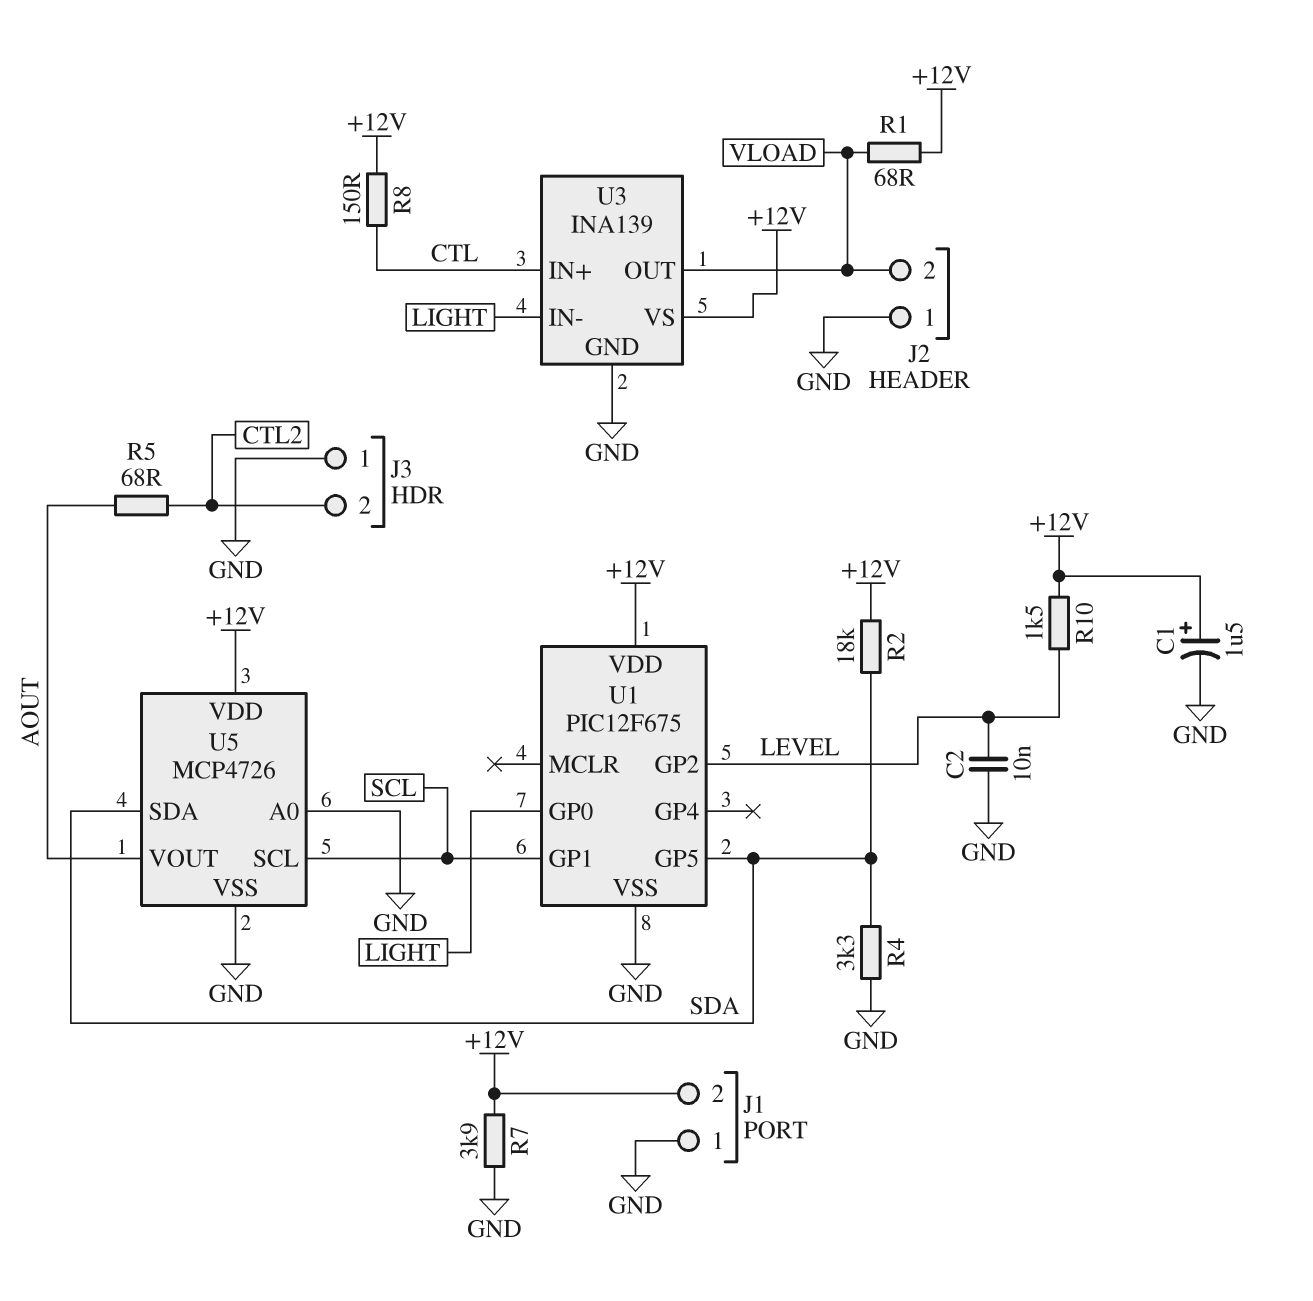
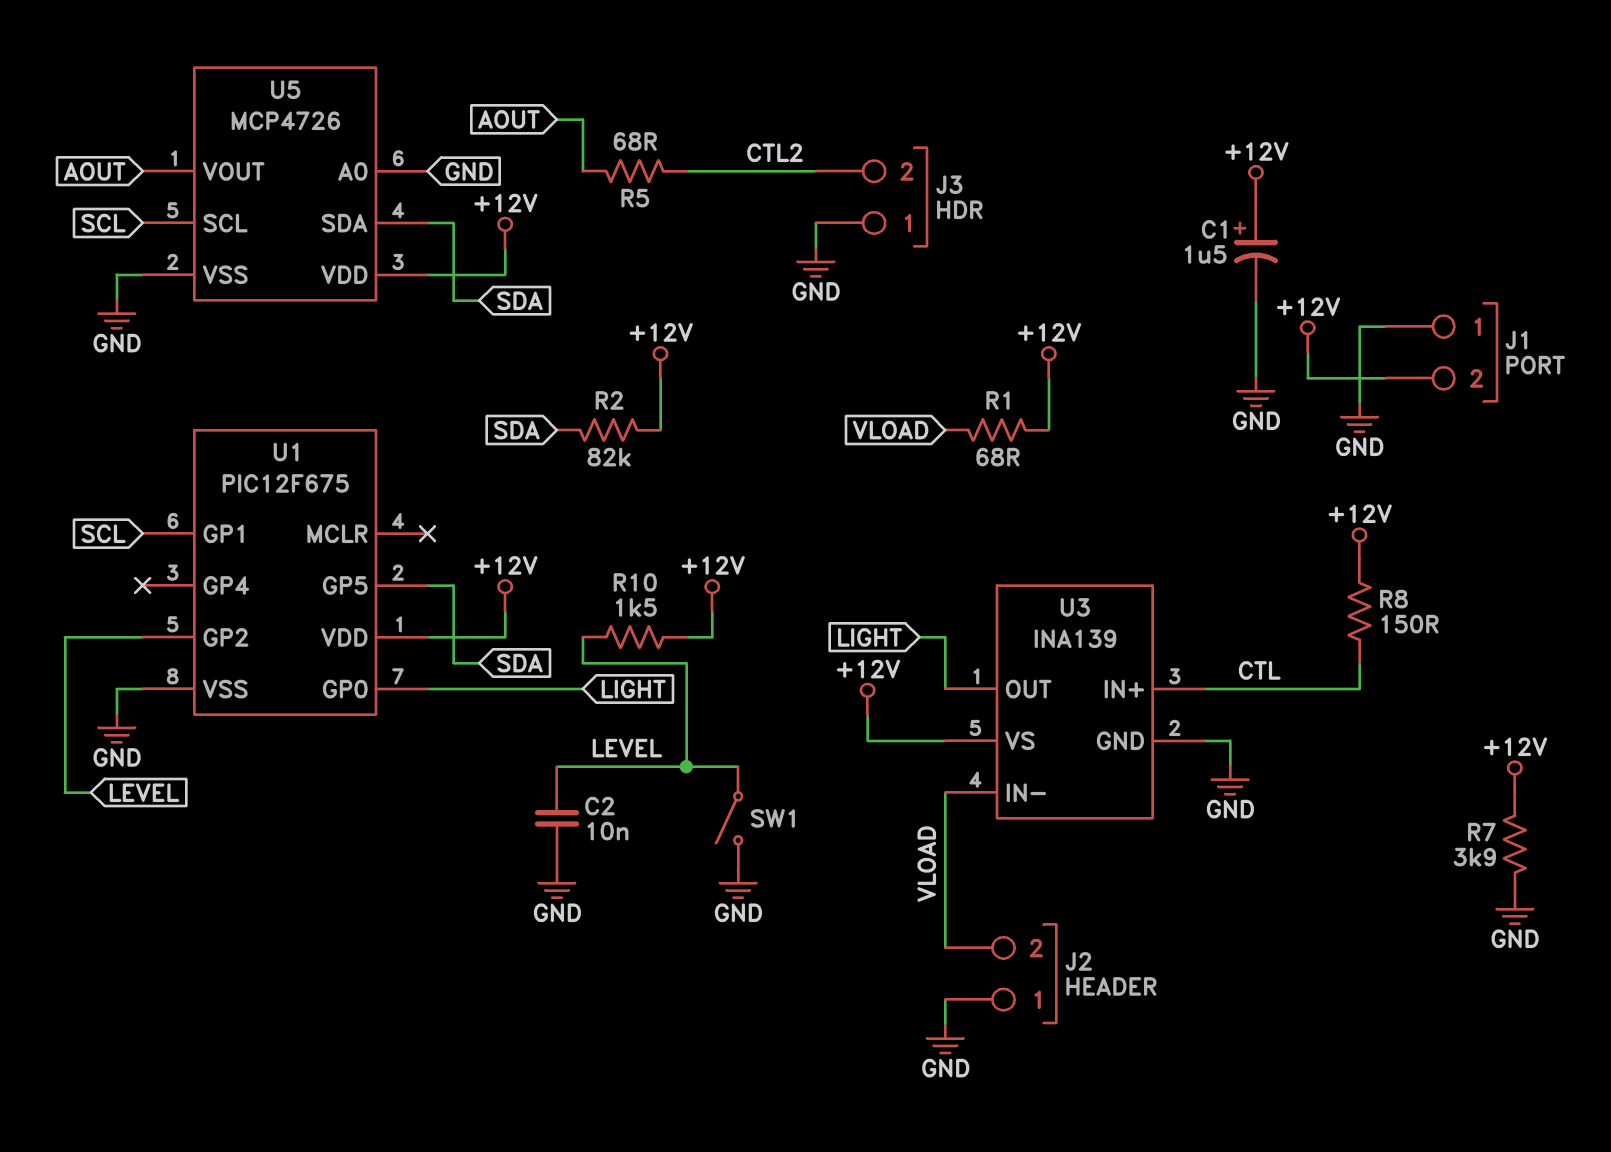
R2: 18k (+12V, SDA) -> 82k (+12V, SDA)
R4: 3.3k (GND, SDA) -> none
SW1: none -> switch (GND, LEVEL)
U3 pin IN-: LIGHT -> VLOAD
U3 pin OUT: VLOAD -> LIGHT

